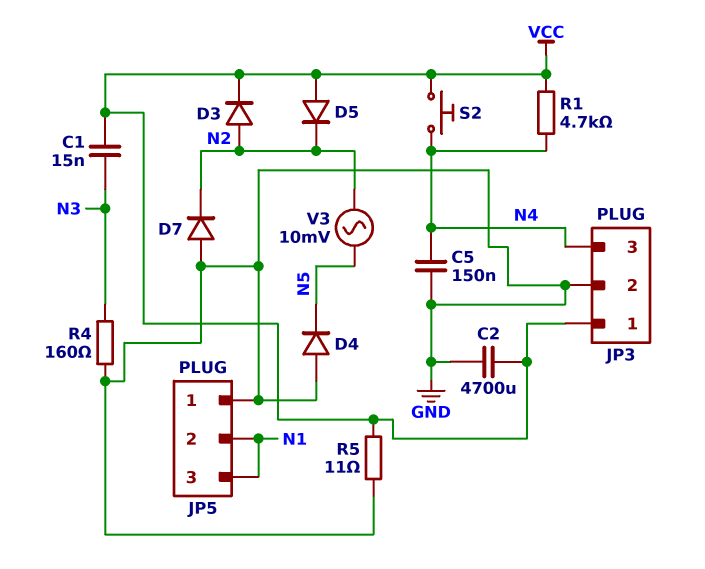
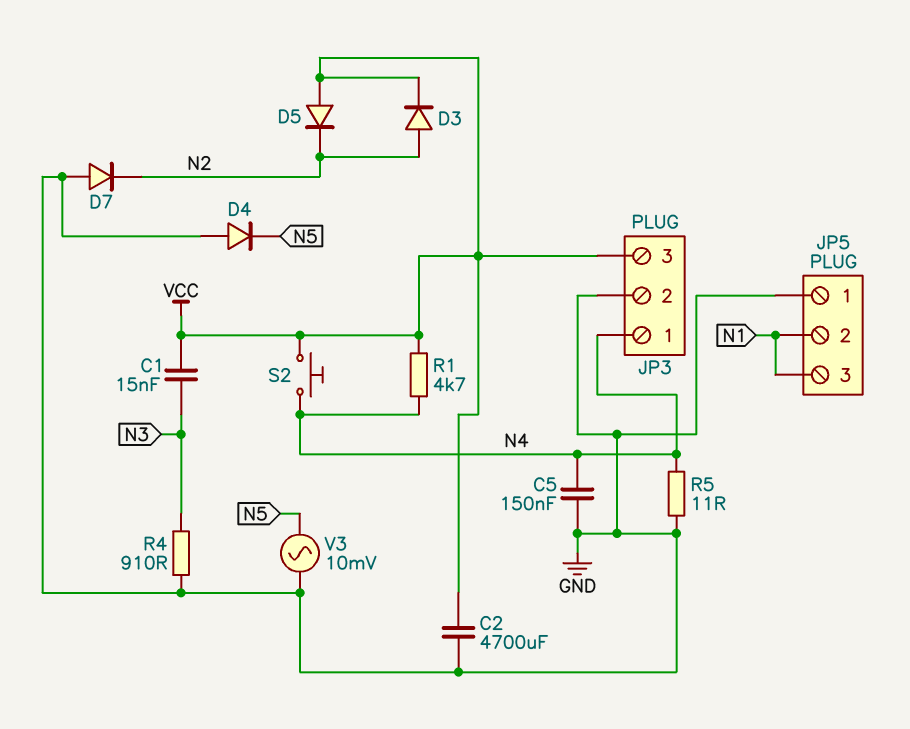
JP3 pin 1: VCC -> N4
JP3 pin 3: N4 -> VCC
R4: 160 (GND, N3) -> 910 (GND, N3)
R5: 11 (GND, VCC) -> 11 (GND, N4)
V3: AC 10mV (N2, N5) -> AC 10mV (GND, N5)

